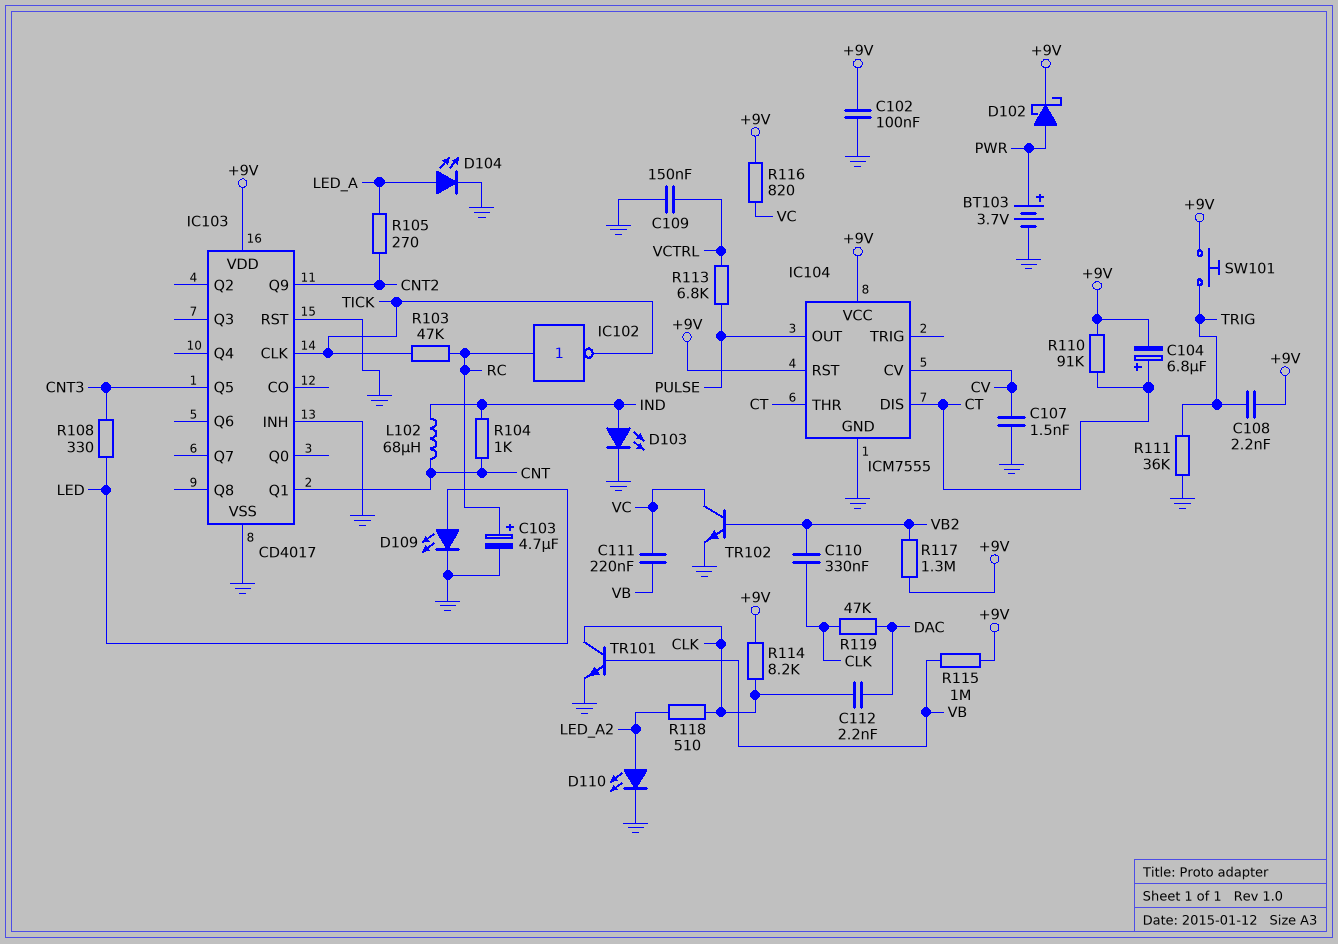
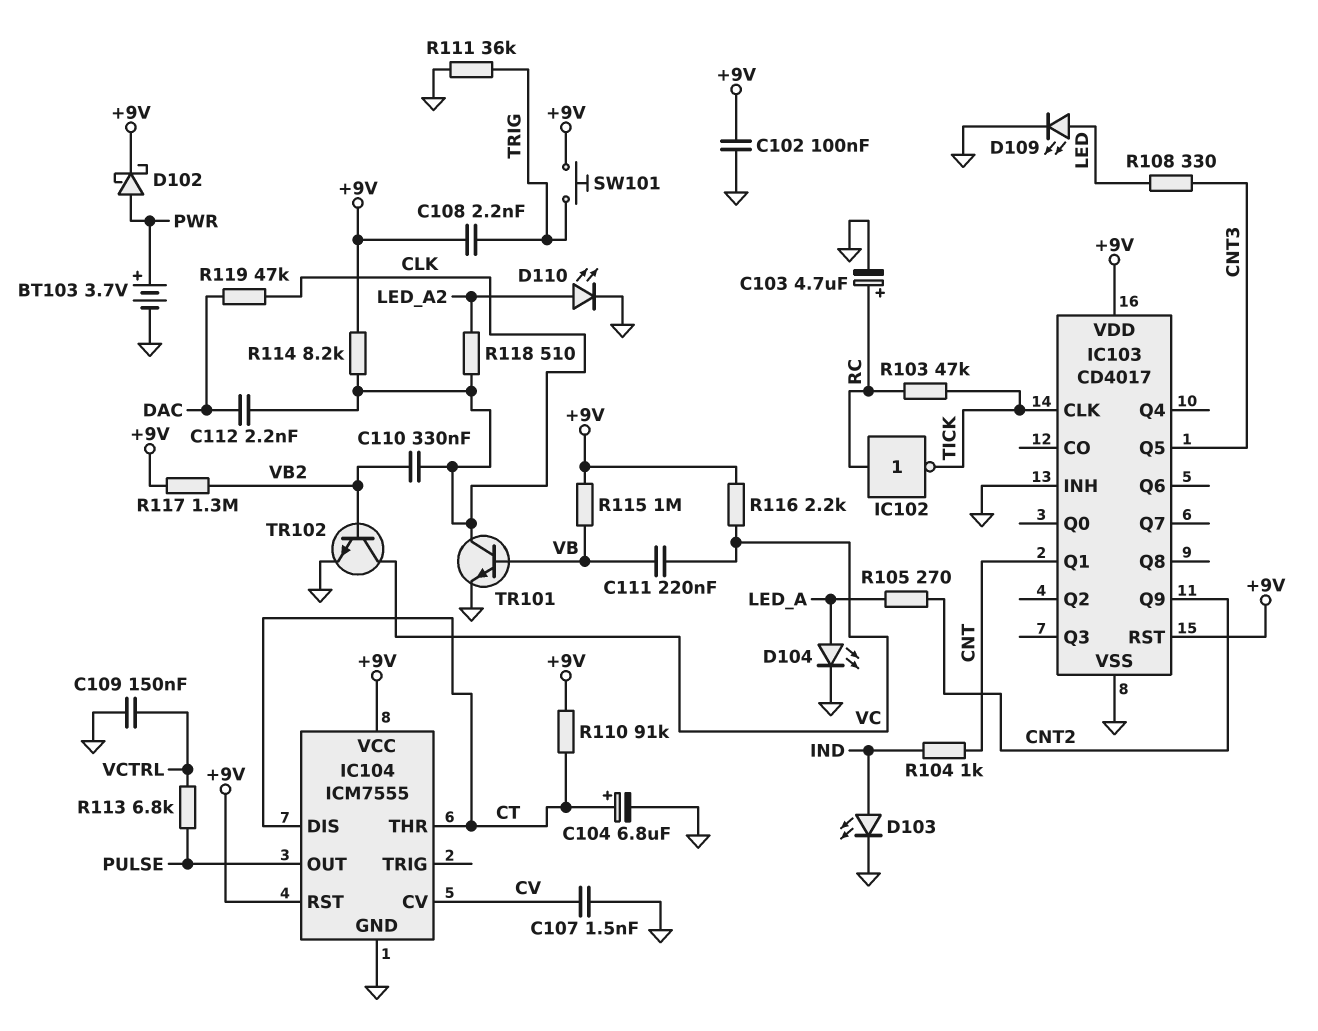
C104: 6.8uF (plus CT, minus +9V) -> 6.8uF (plus CT, minus GND)
IC103 pin RST: GND -> +9V
L102: 68uH (CNT, IND) -> none
R116: 820 (+9V, VC) -> 2.2k (+9V, VC)

